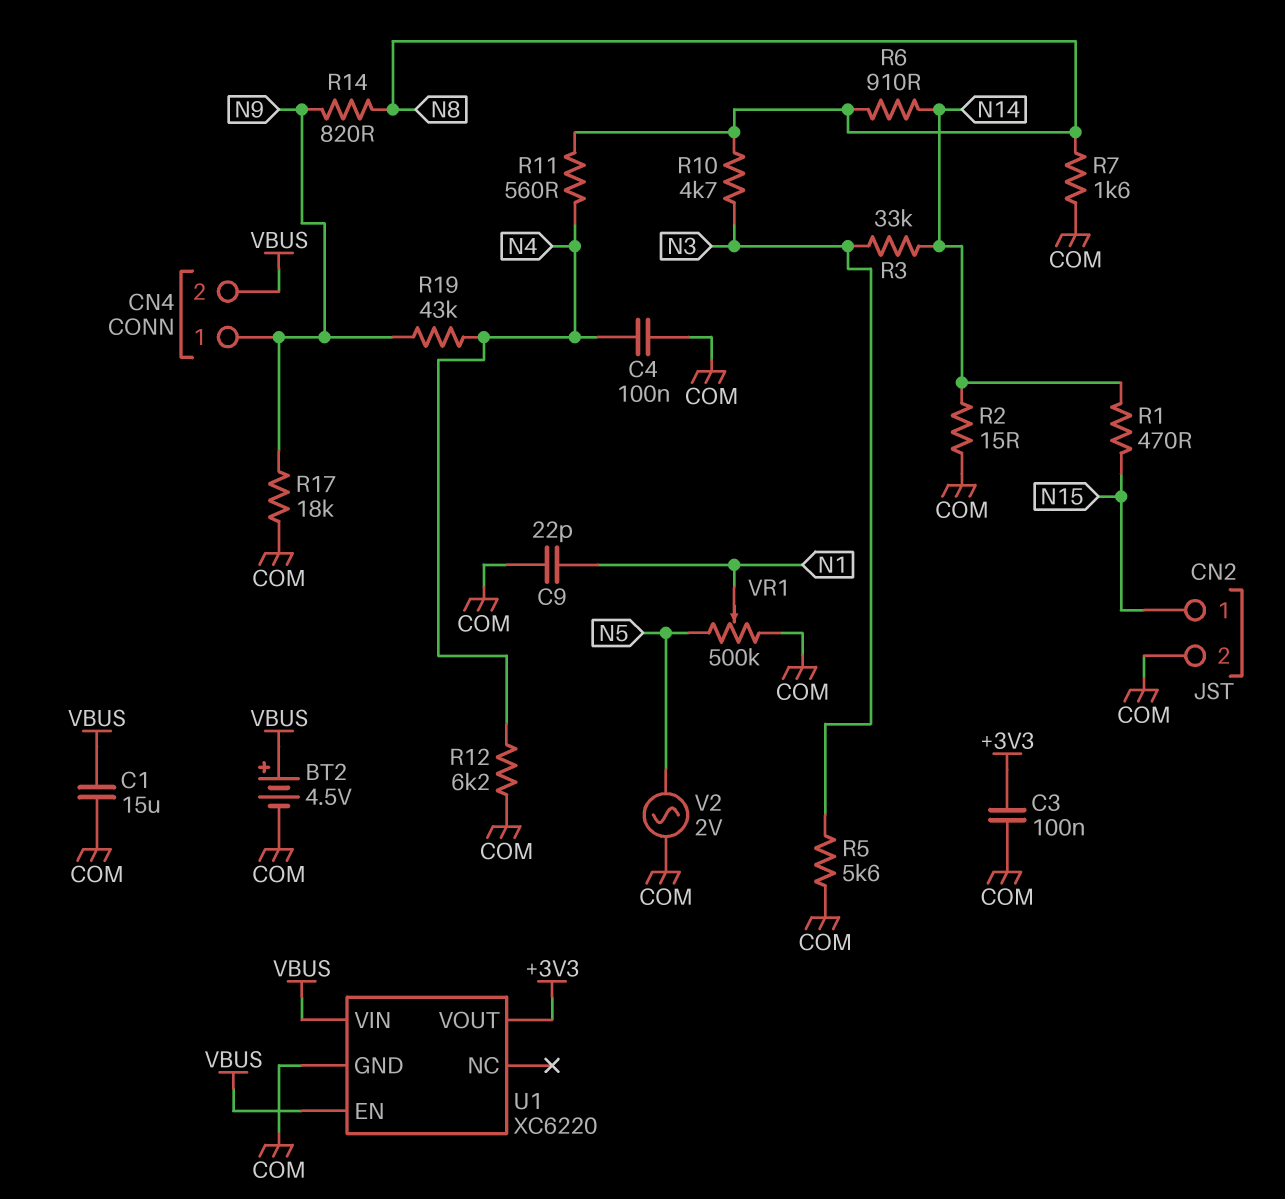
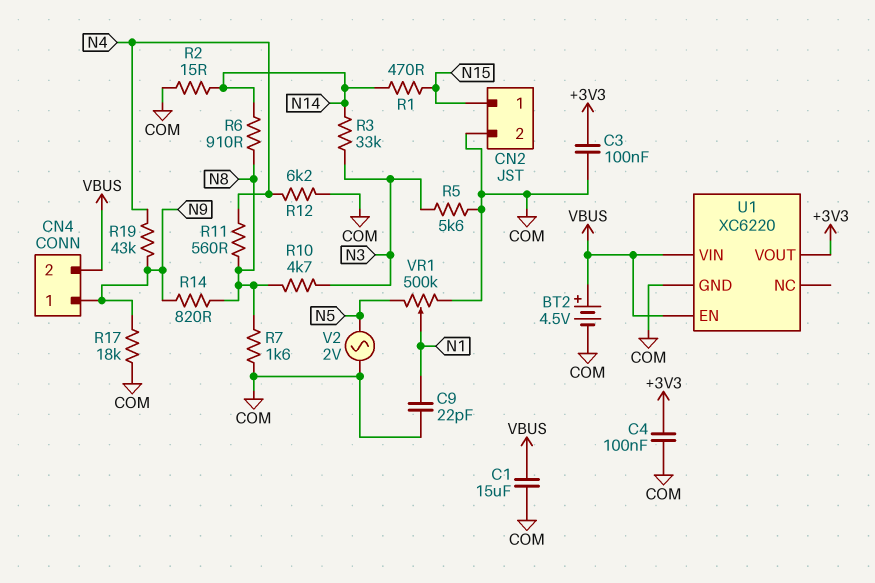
C4: 100nF (COM, N4) -> 100nF (+3V3, COM)

